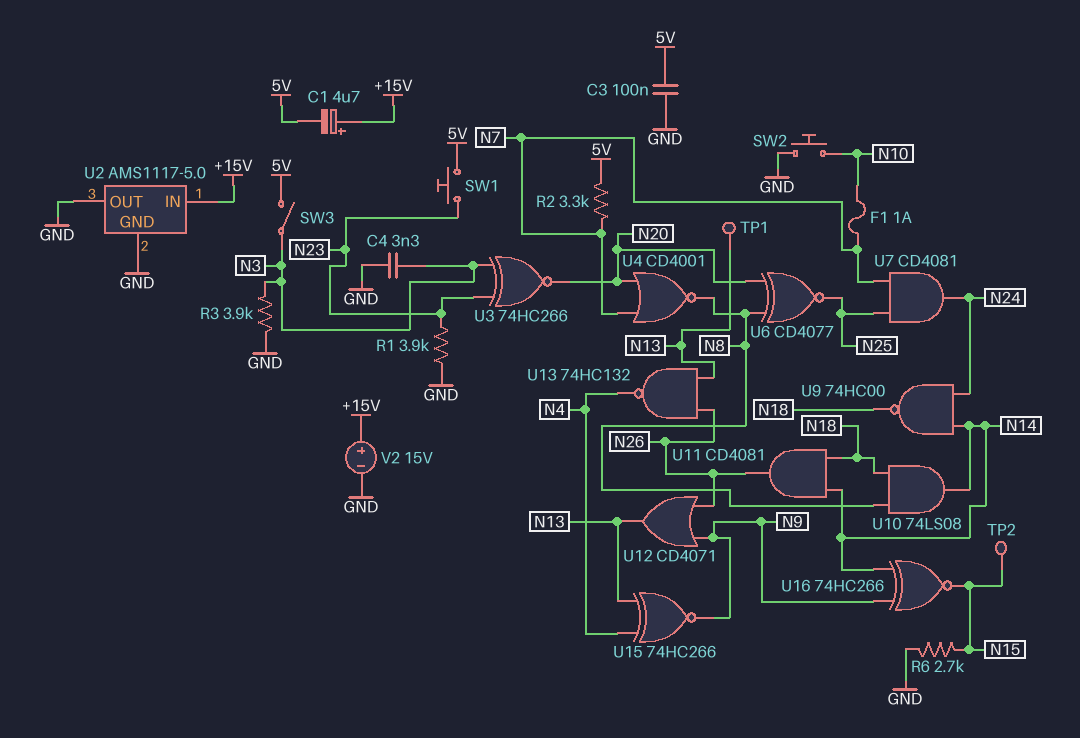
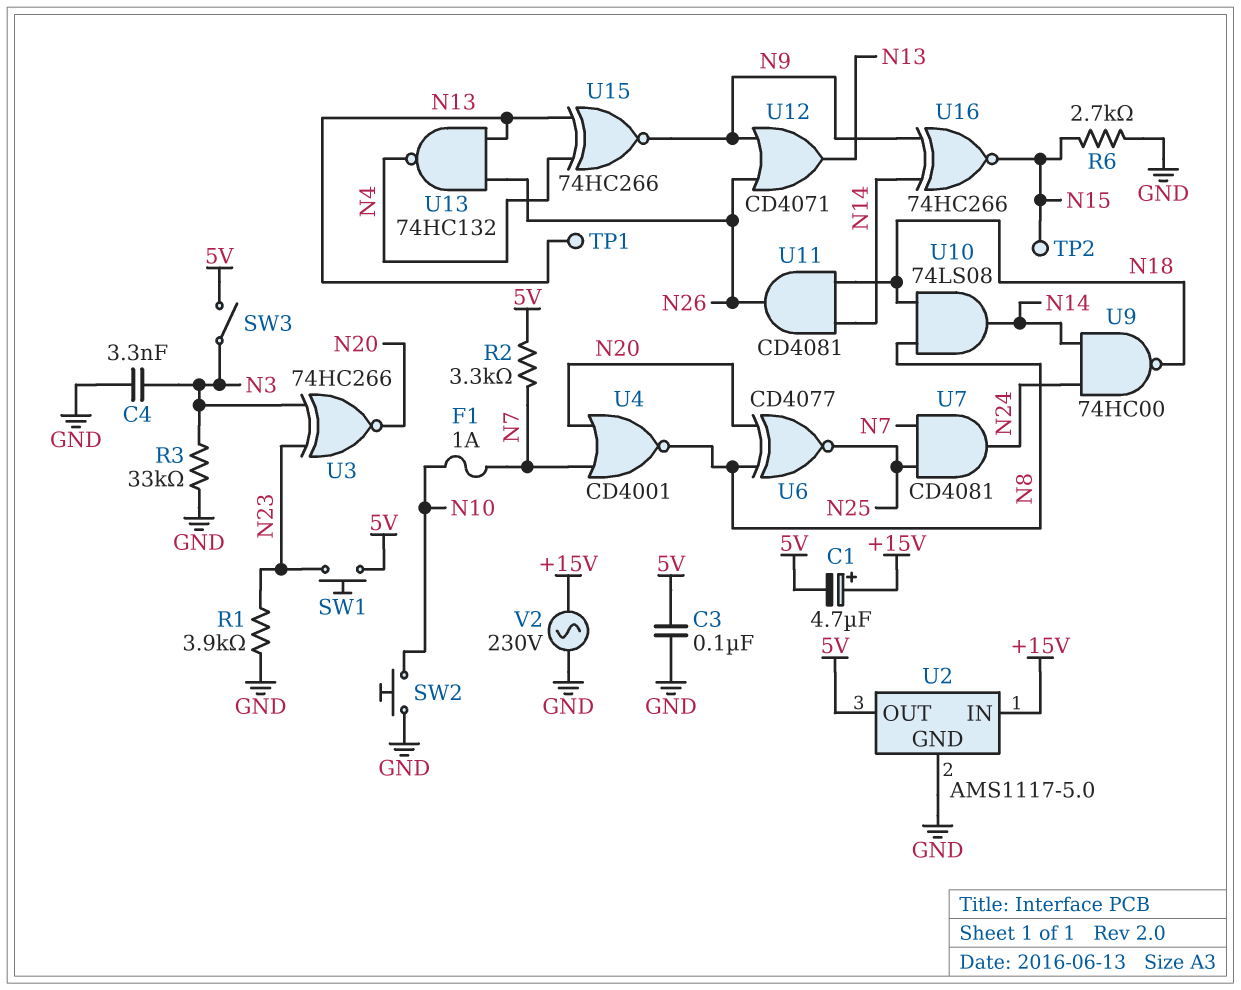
R3: 3.9k (GND, N3) -> 33k (GND, N3)
U2 pin OUT: GND -> 5V
V2: 15V (plus +15V, minus GND) -> AC 230V (+15V, GND)

